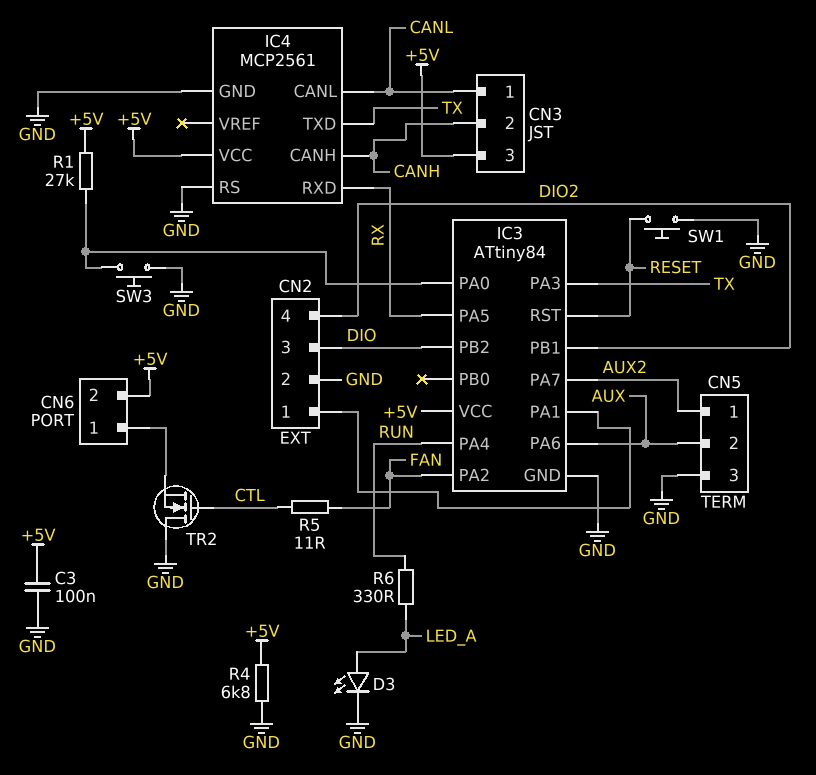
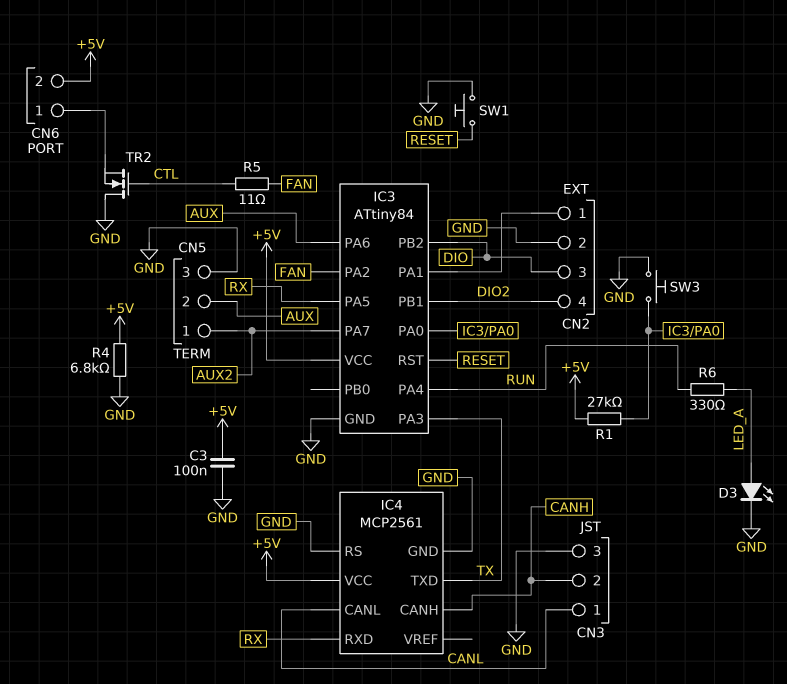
CN3 pin 3: +5V -> GND

